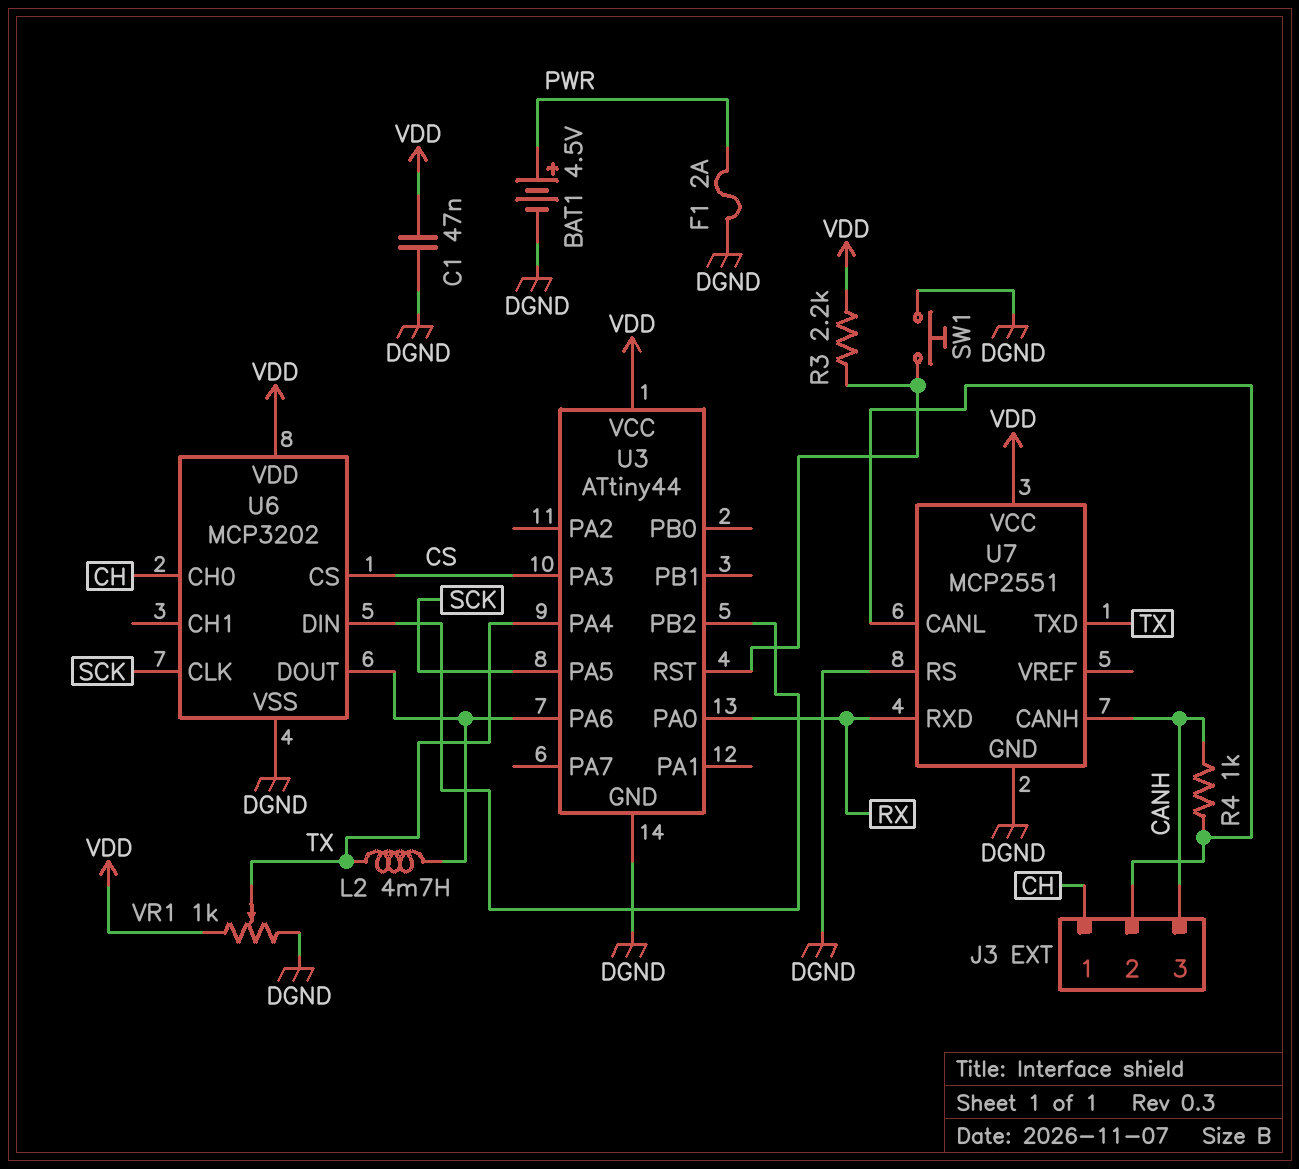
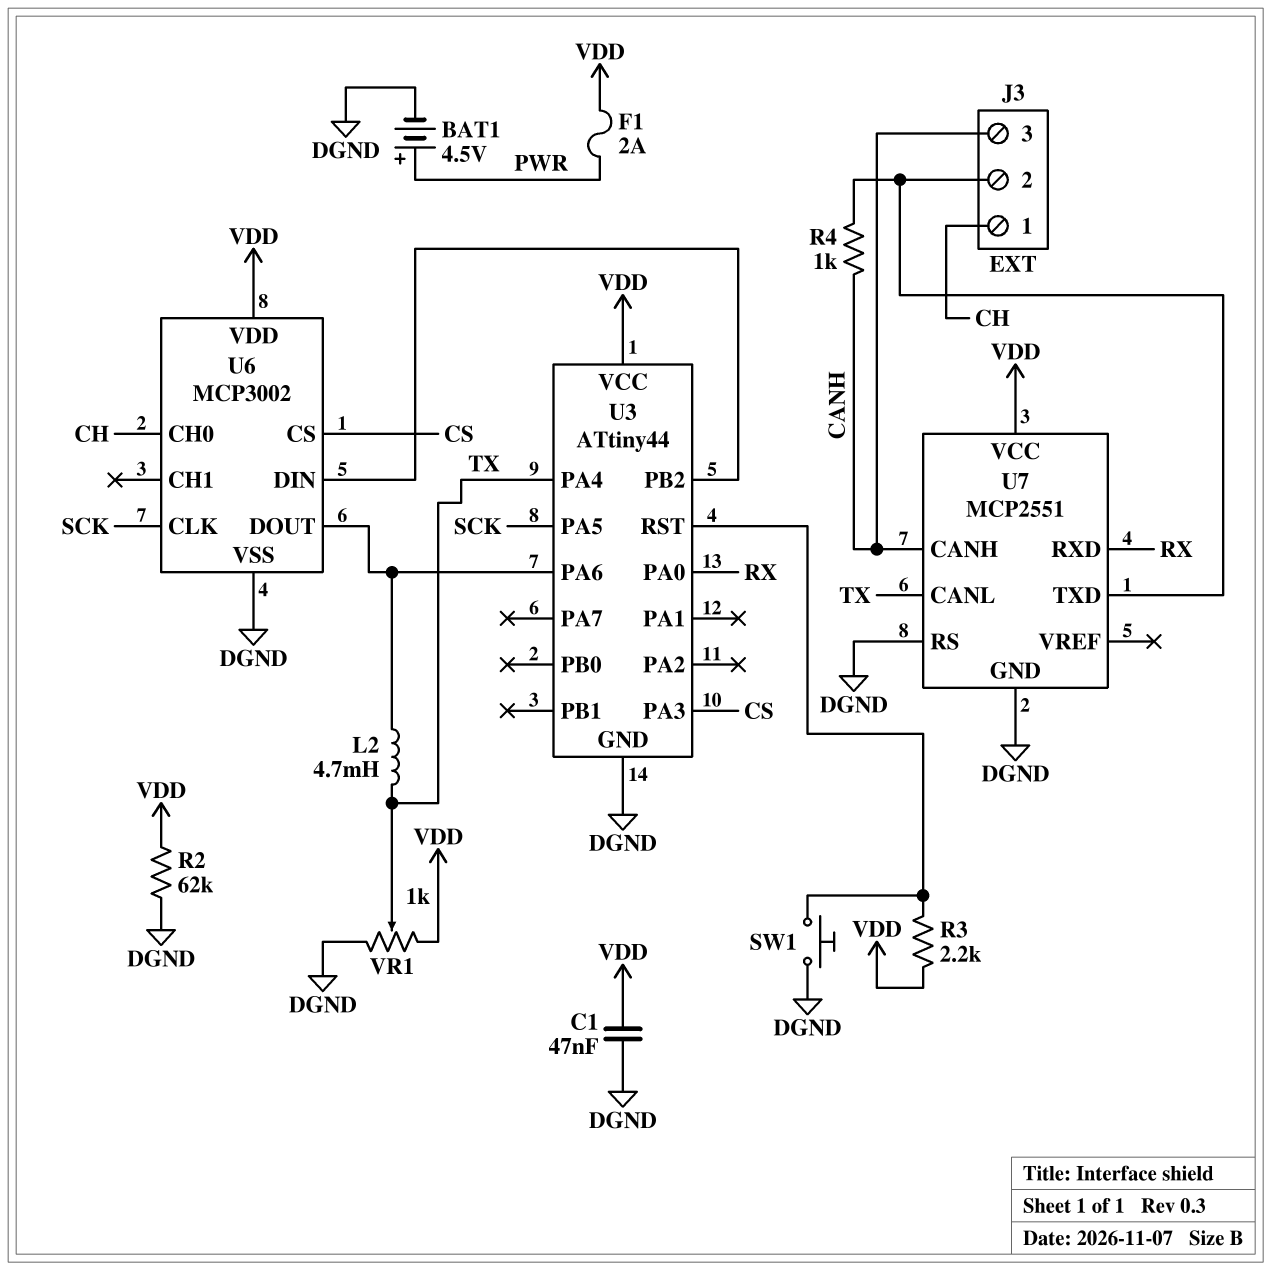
F1: 2A (DGND, PWR) -> 2A (PWR, VDD)
R2: none -> 62k (DGND, VDD)
U6: MCP3202 -> MCP3002
U7 pin CANL: J3/2 -> TX
U7 pin TXD: TX -> J3/2

